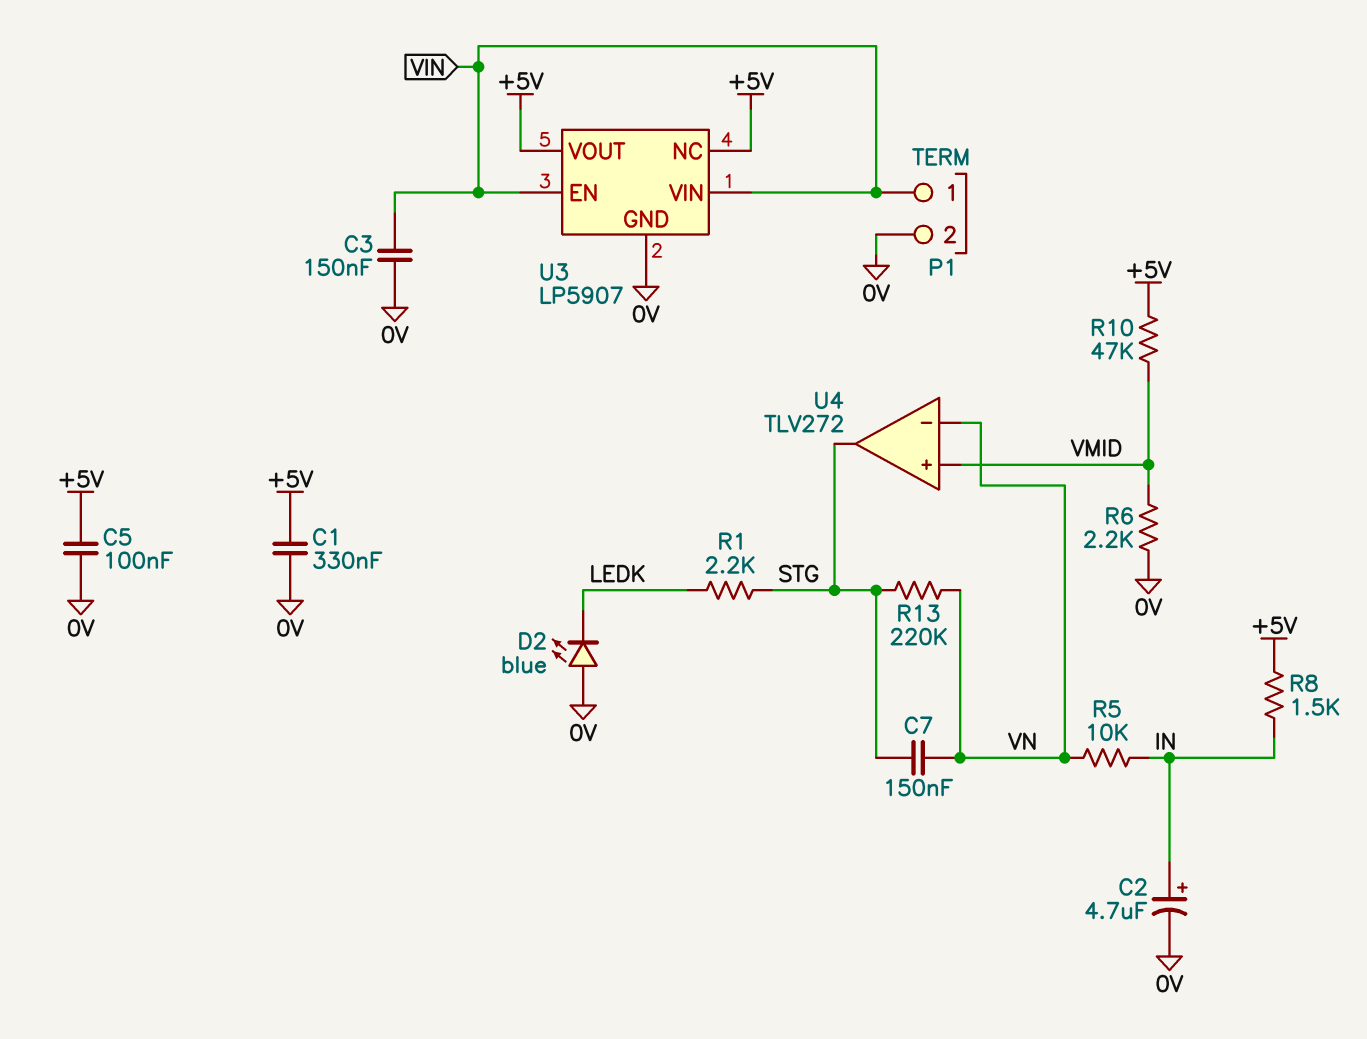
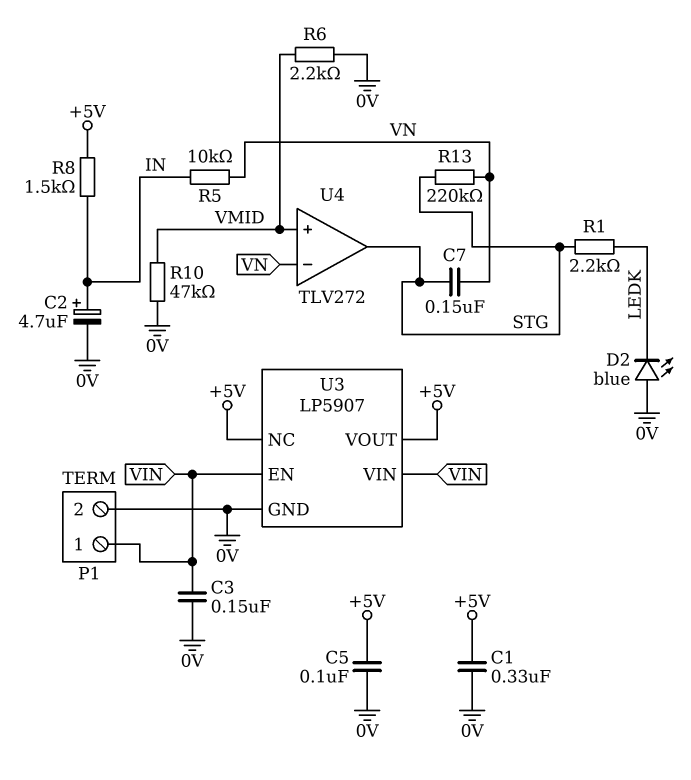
R10: 47k (+5V, VMID) -> 47k (0V, VMID)

